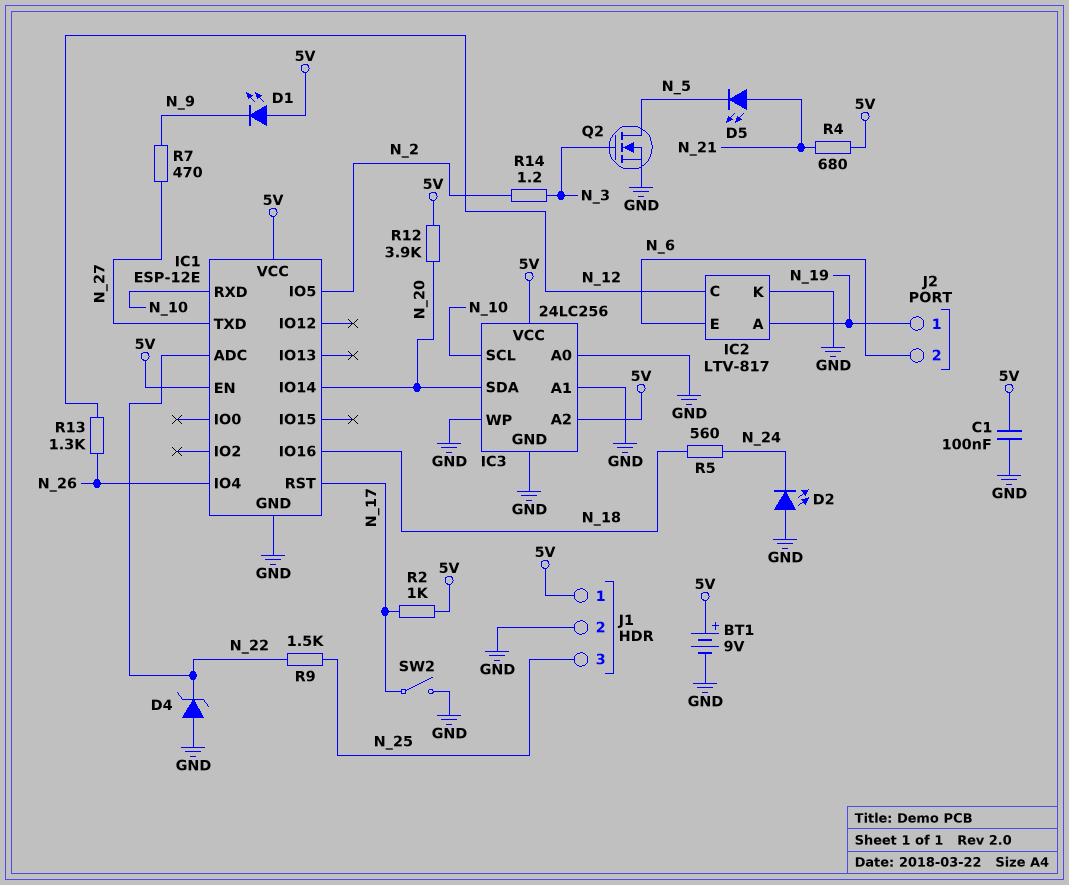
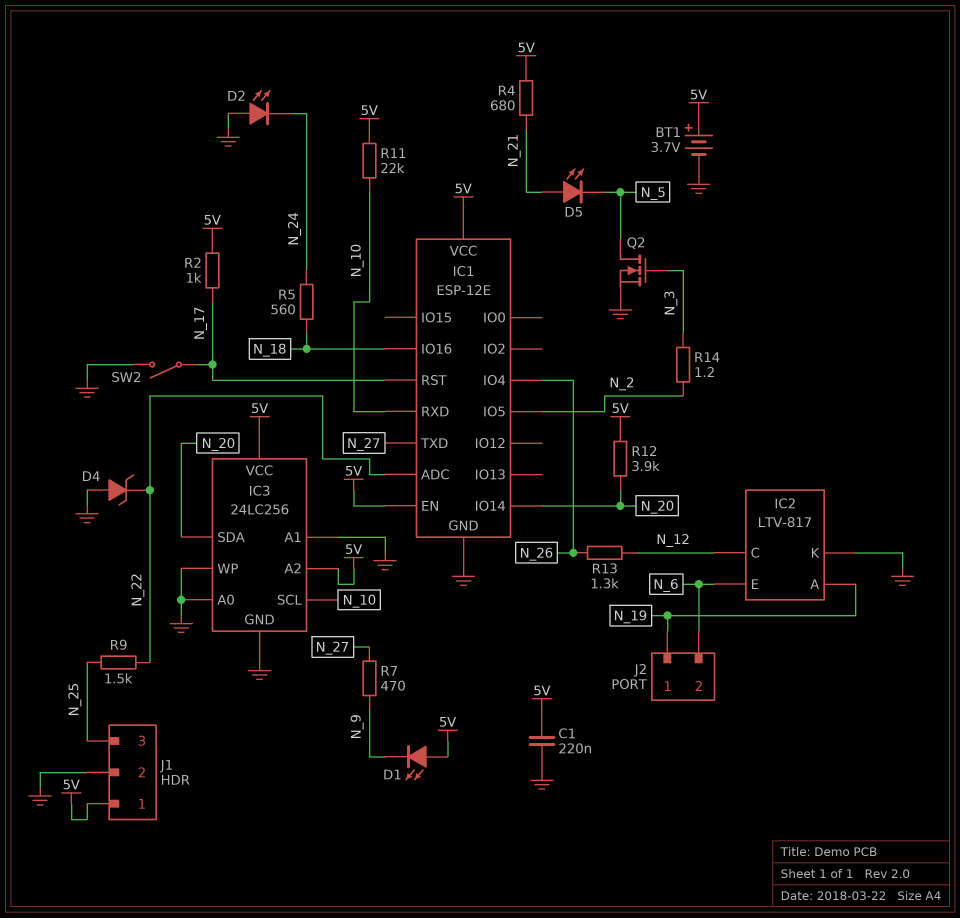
BT1: 9V (plus 5V, minus GND) -> 3.7V (plus 5V, minus GND)
C1: 100nF (5V, GND) -> 220nF (5V, GND)
R11: none -> 22k (5V, N_10)

